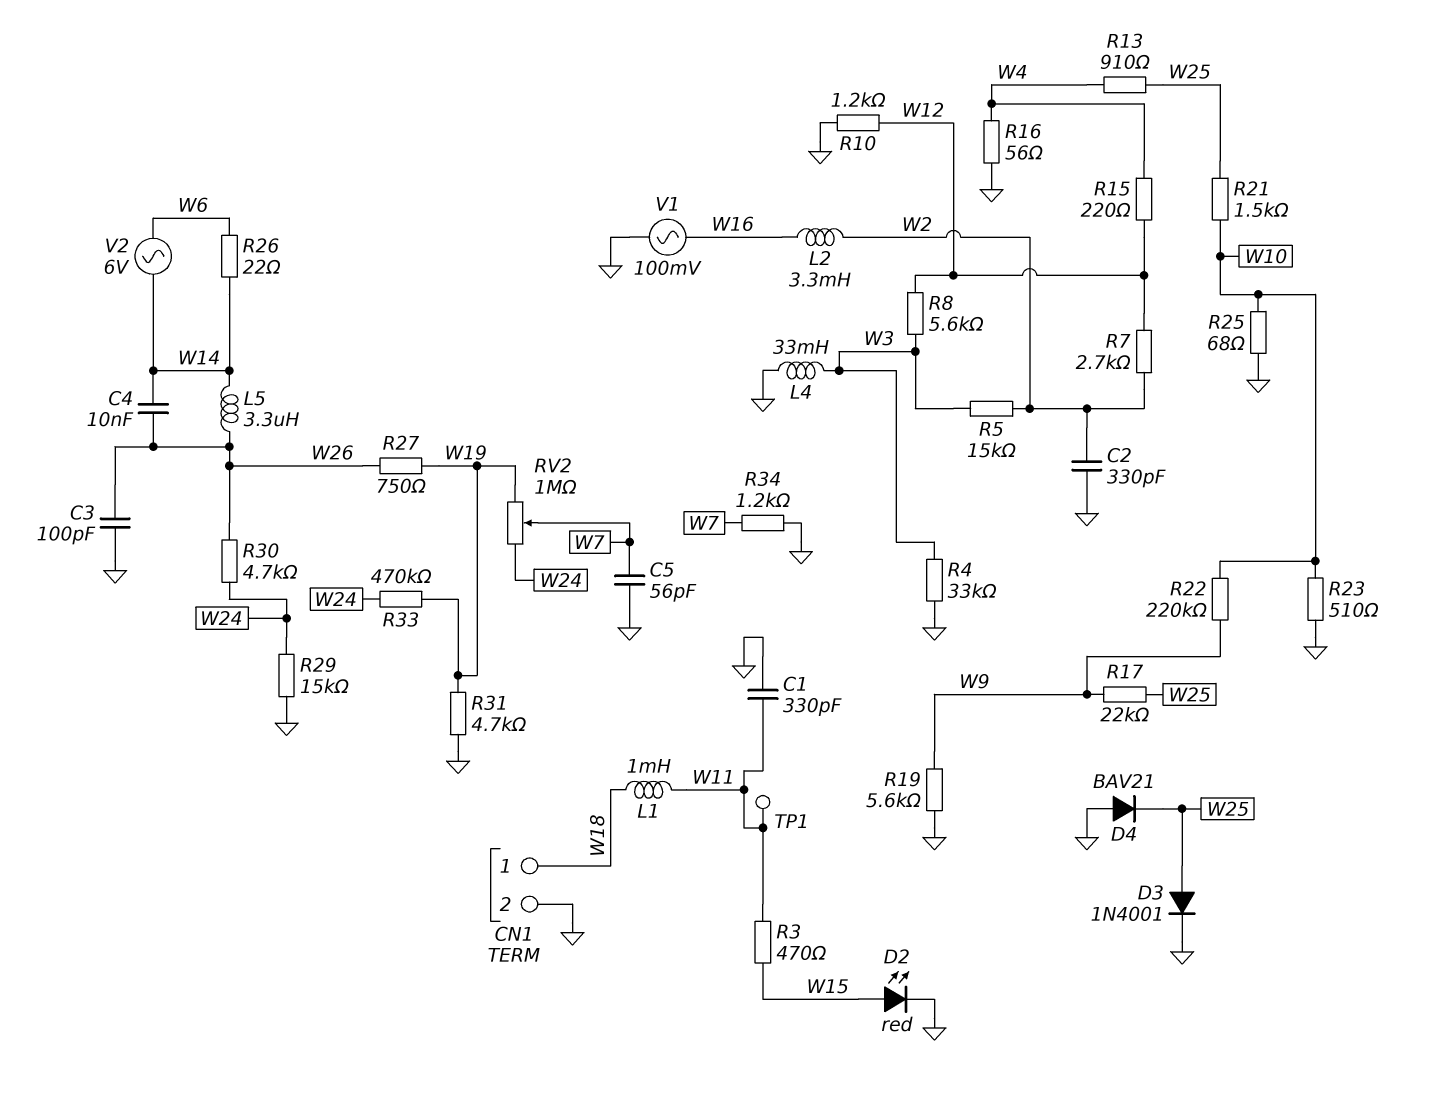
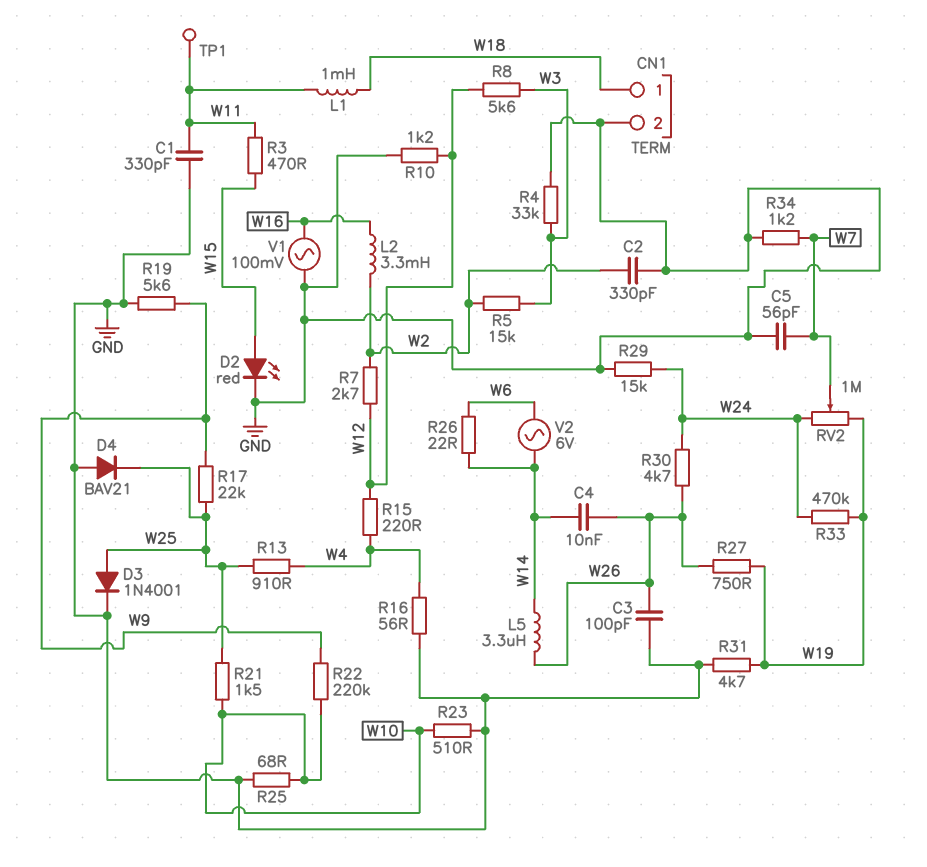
L4: 33mH (GND, W3) -> none

